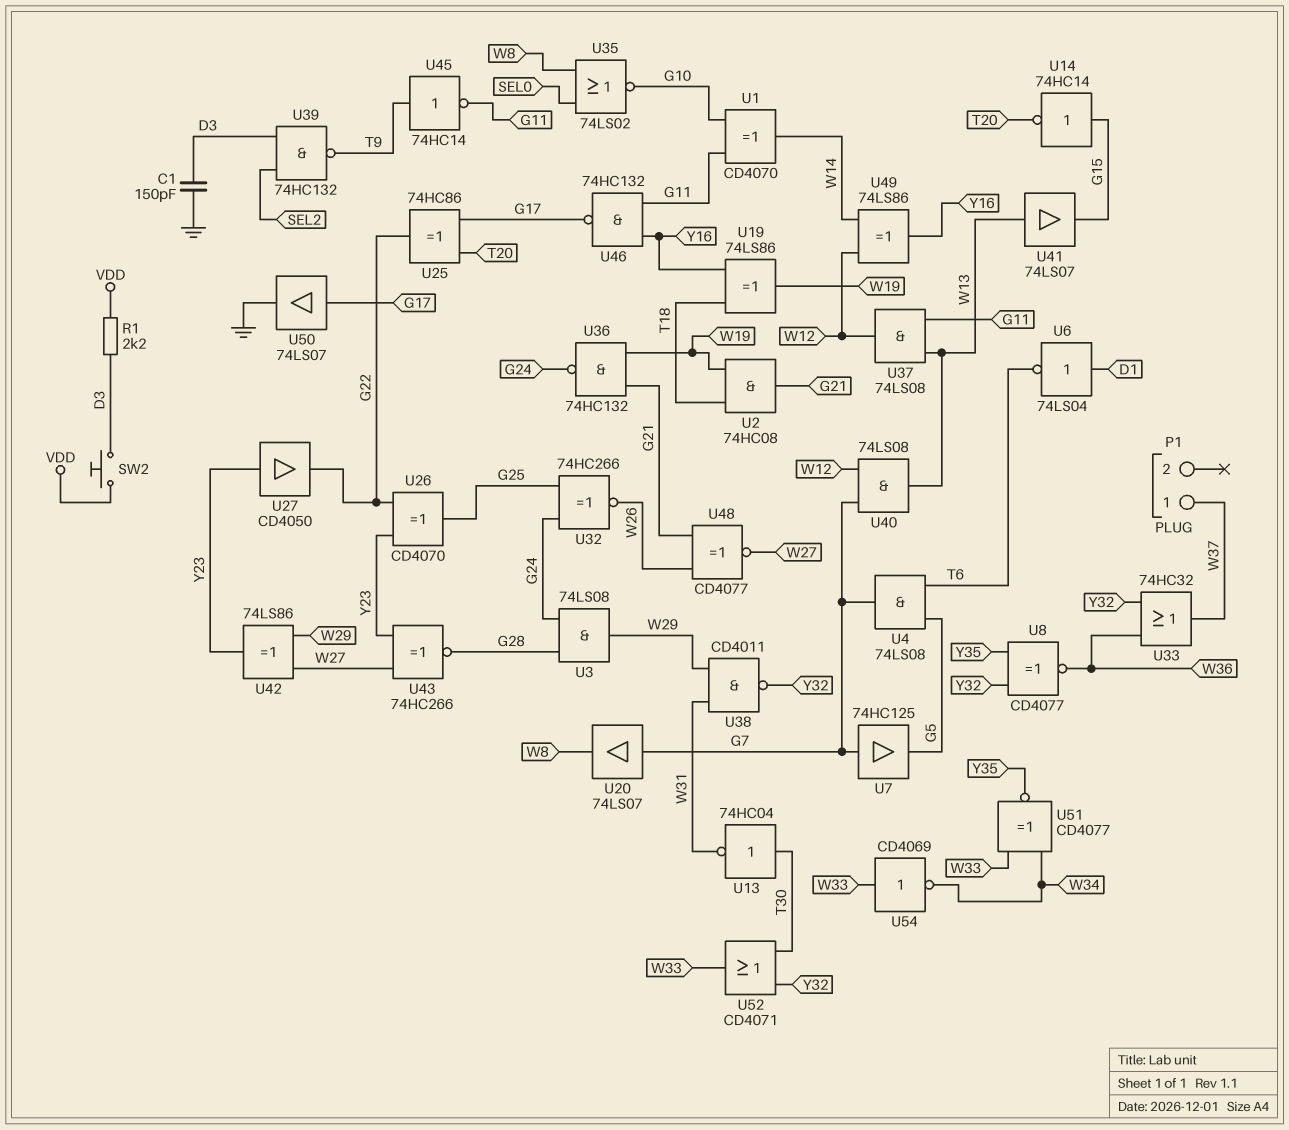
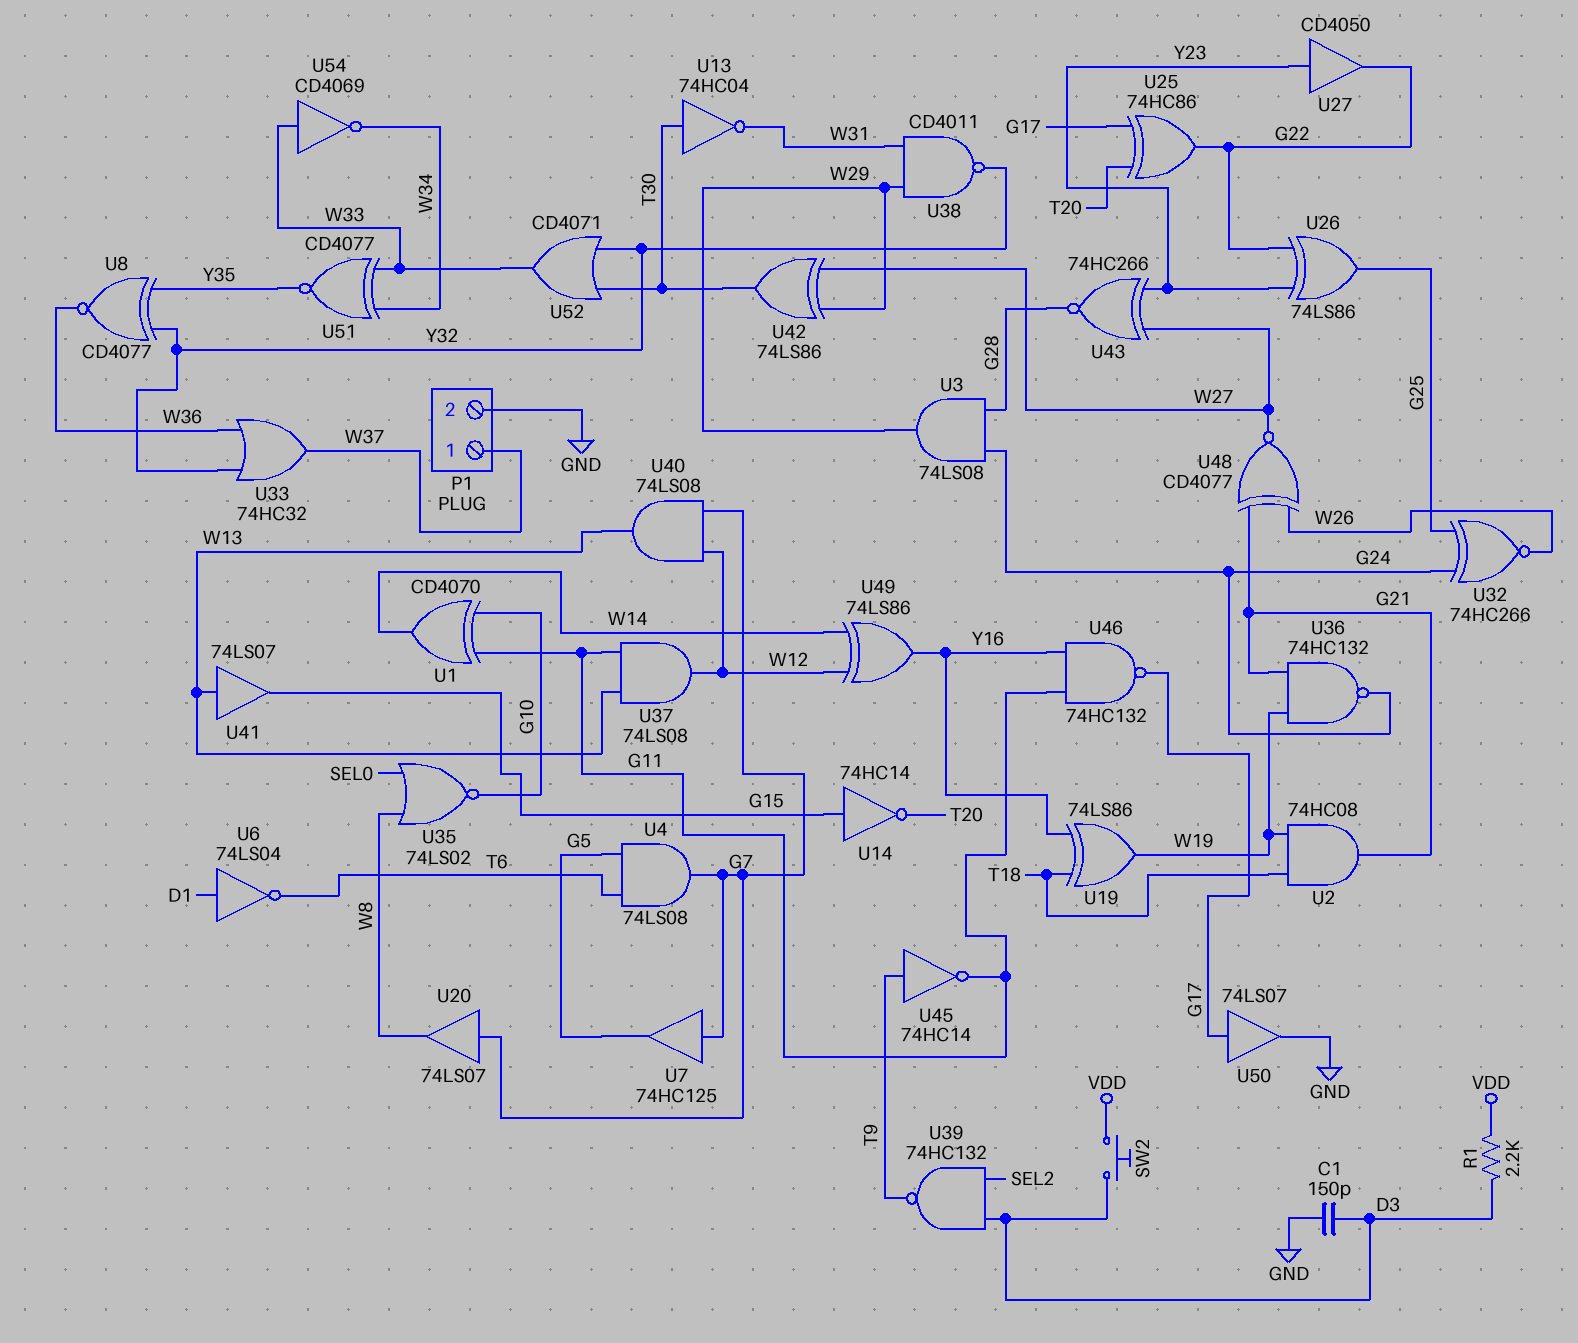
P1 pin 2: none -> GND
U26: XOR CD4070 (in G22, in Y23, out G25) -> XOR 74LS86 (in G22, in Y23, out G25)
U42: XOR 74LS86 (in W27, in W29, out Y23) -> XOR 74LS86 (in W27, in W29, out T30)

